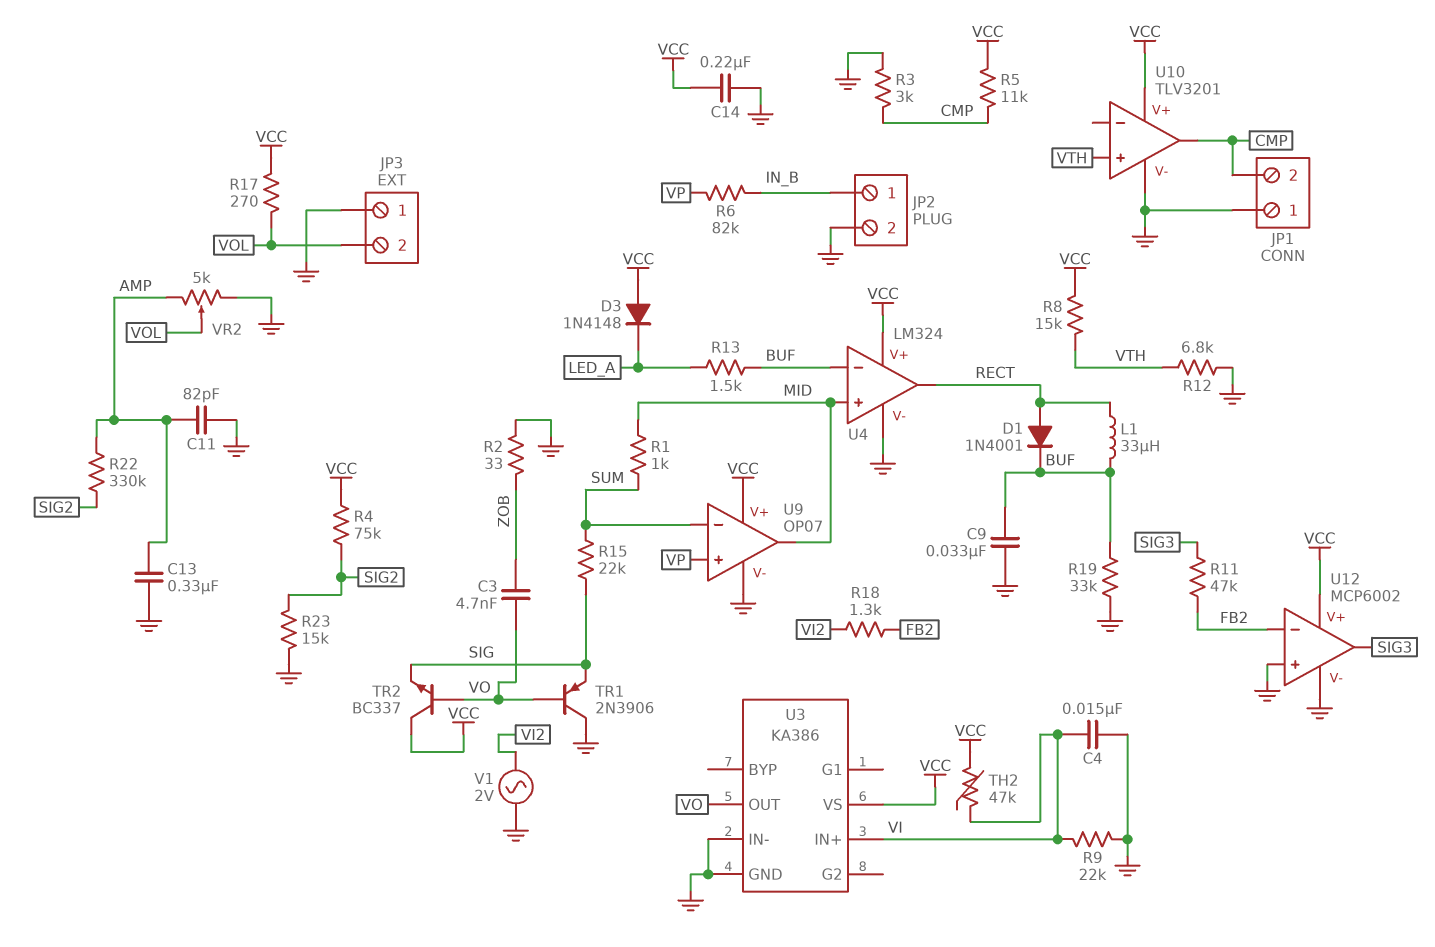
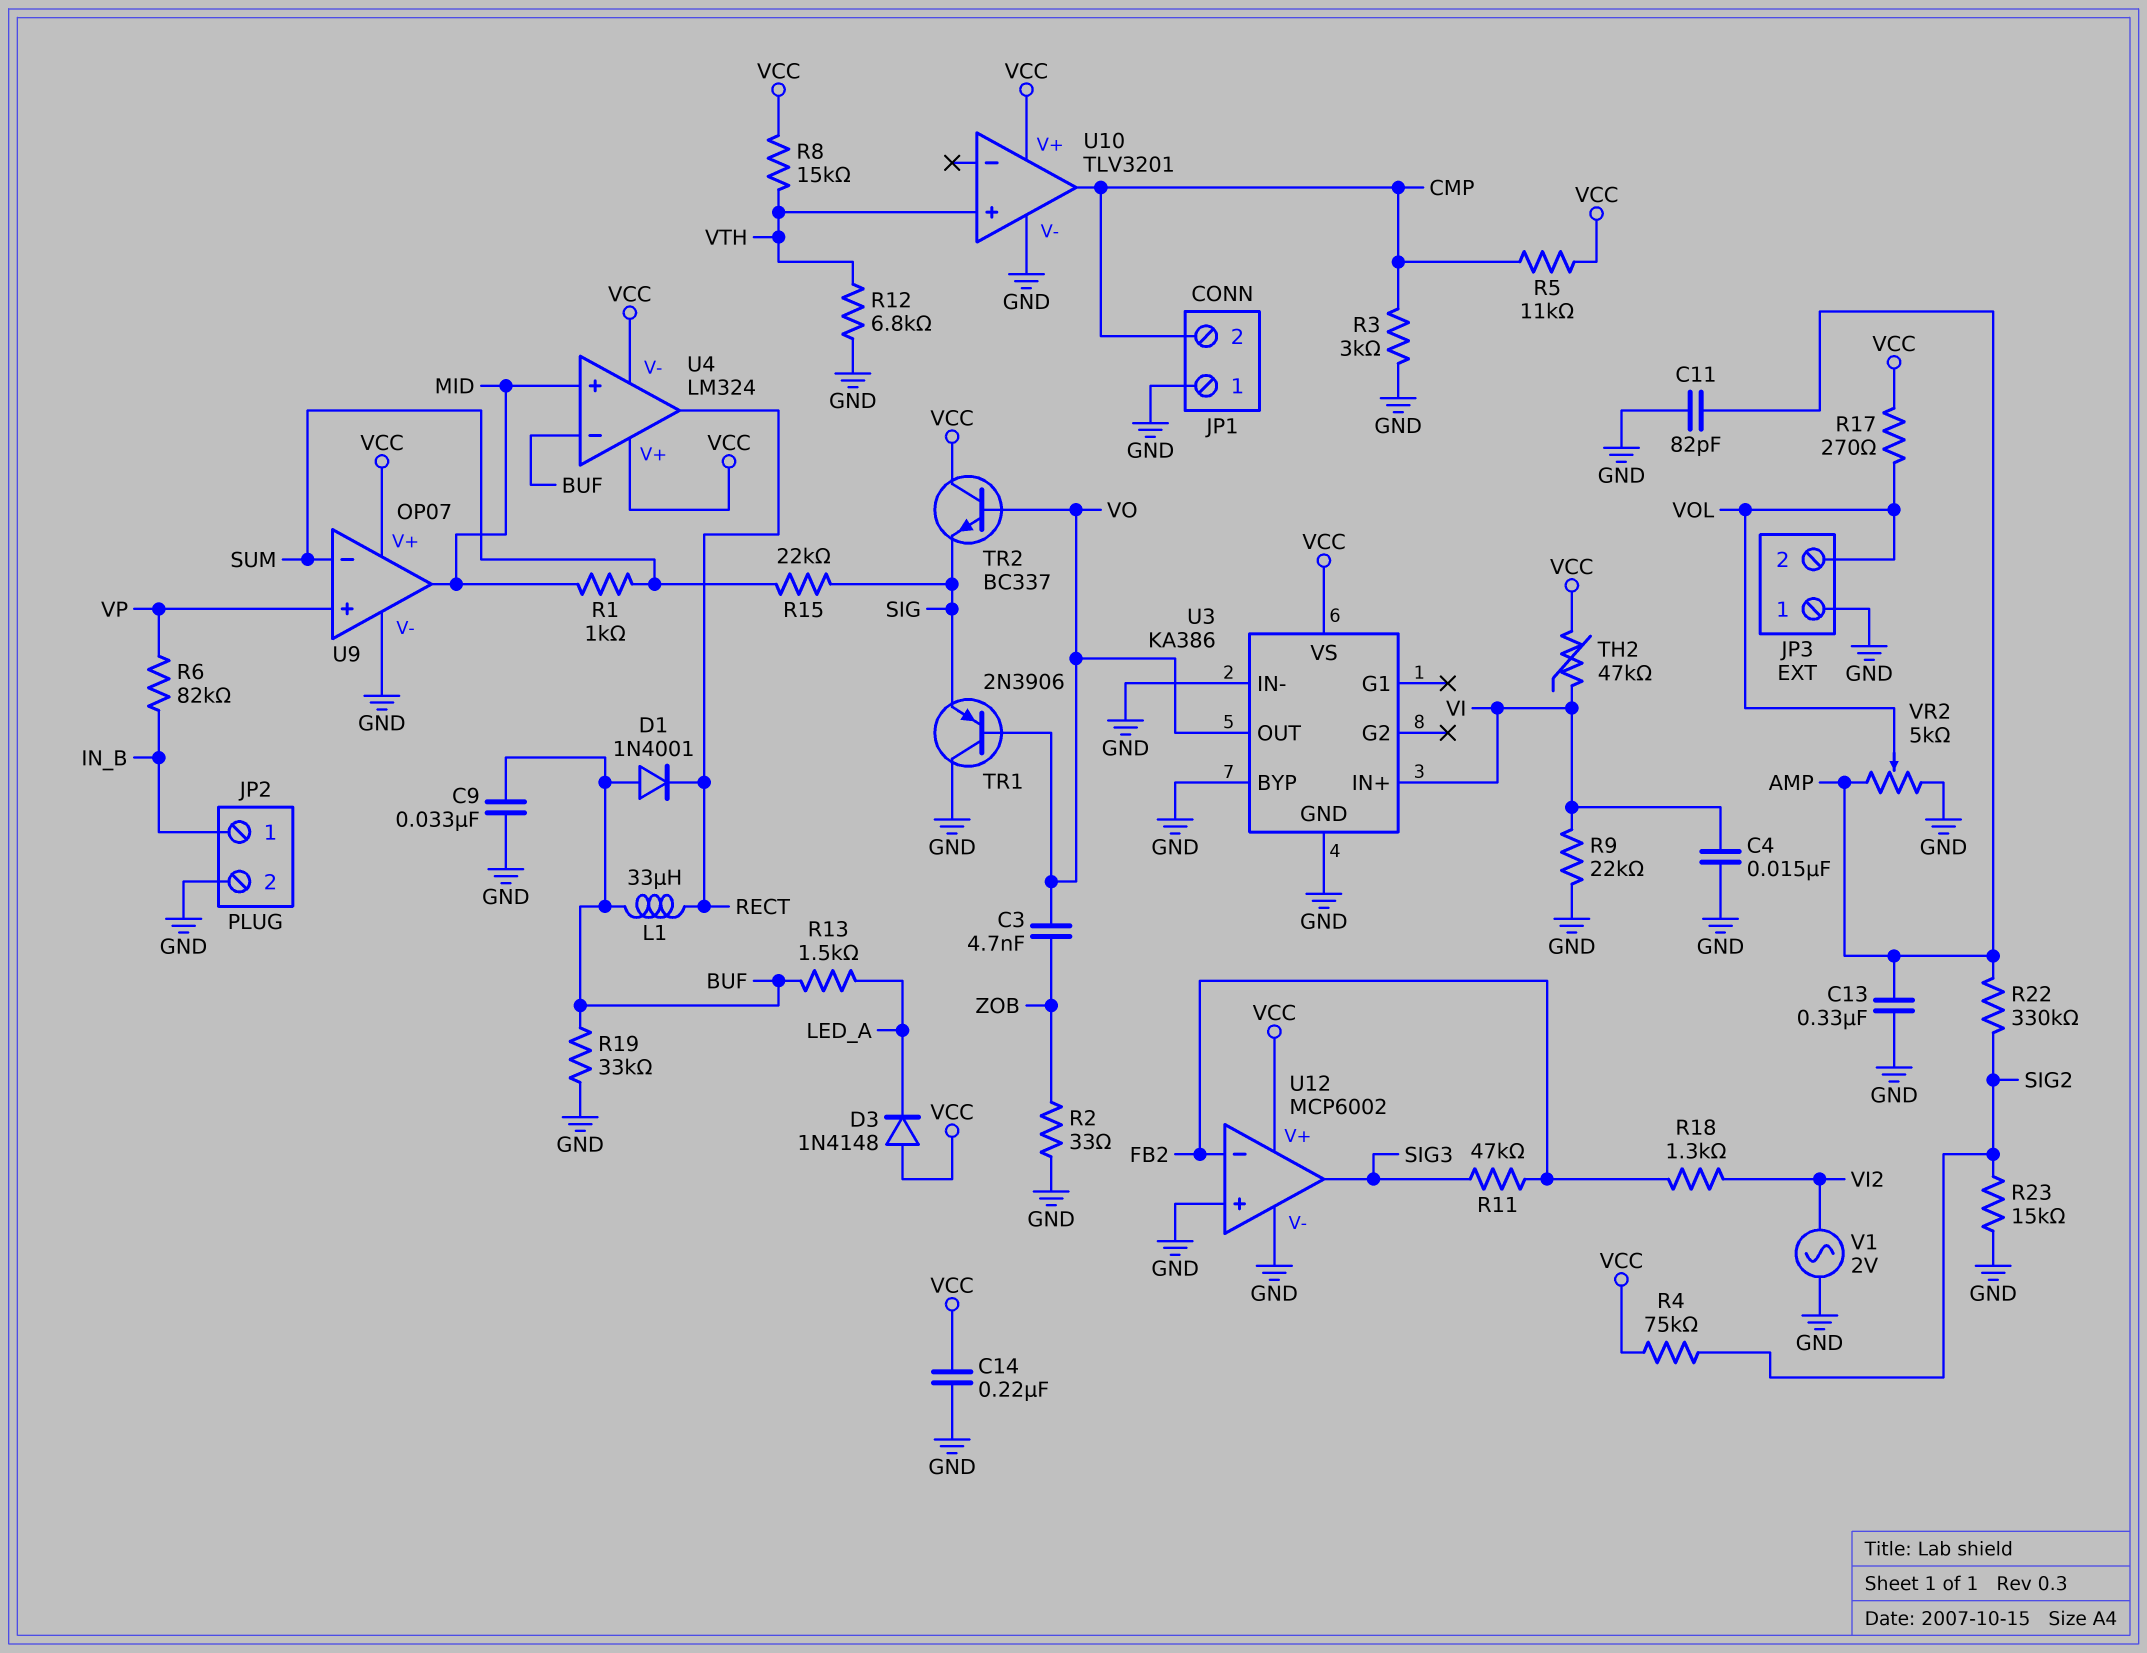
D1: diode 1N4001 (A RECT, K BUF) -> diode 1N4001 (A BUF, K RECT)
U3 pin BYP: none -> GND
U4 pin V-: GND -> VCC

